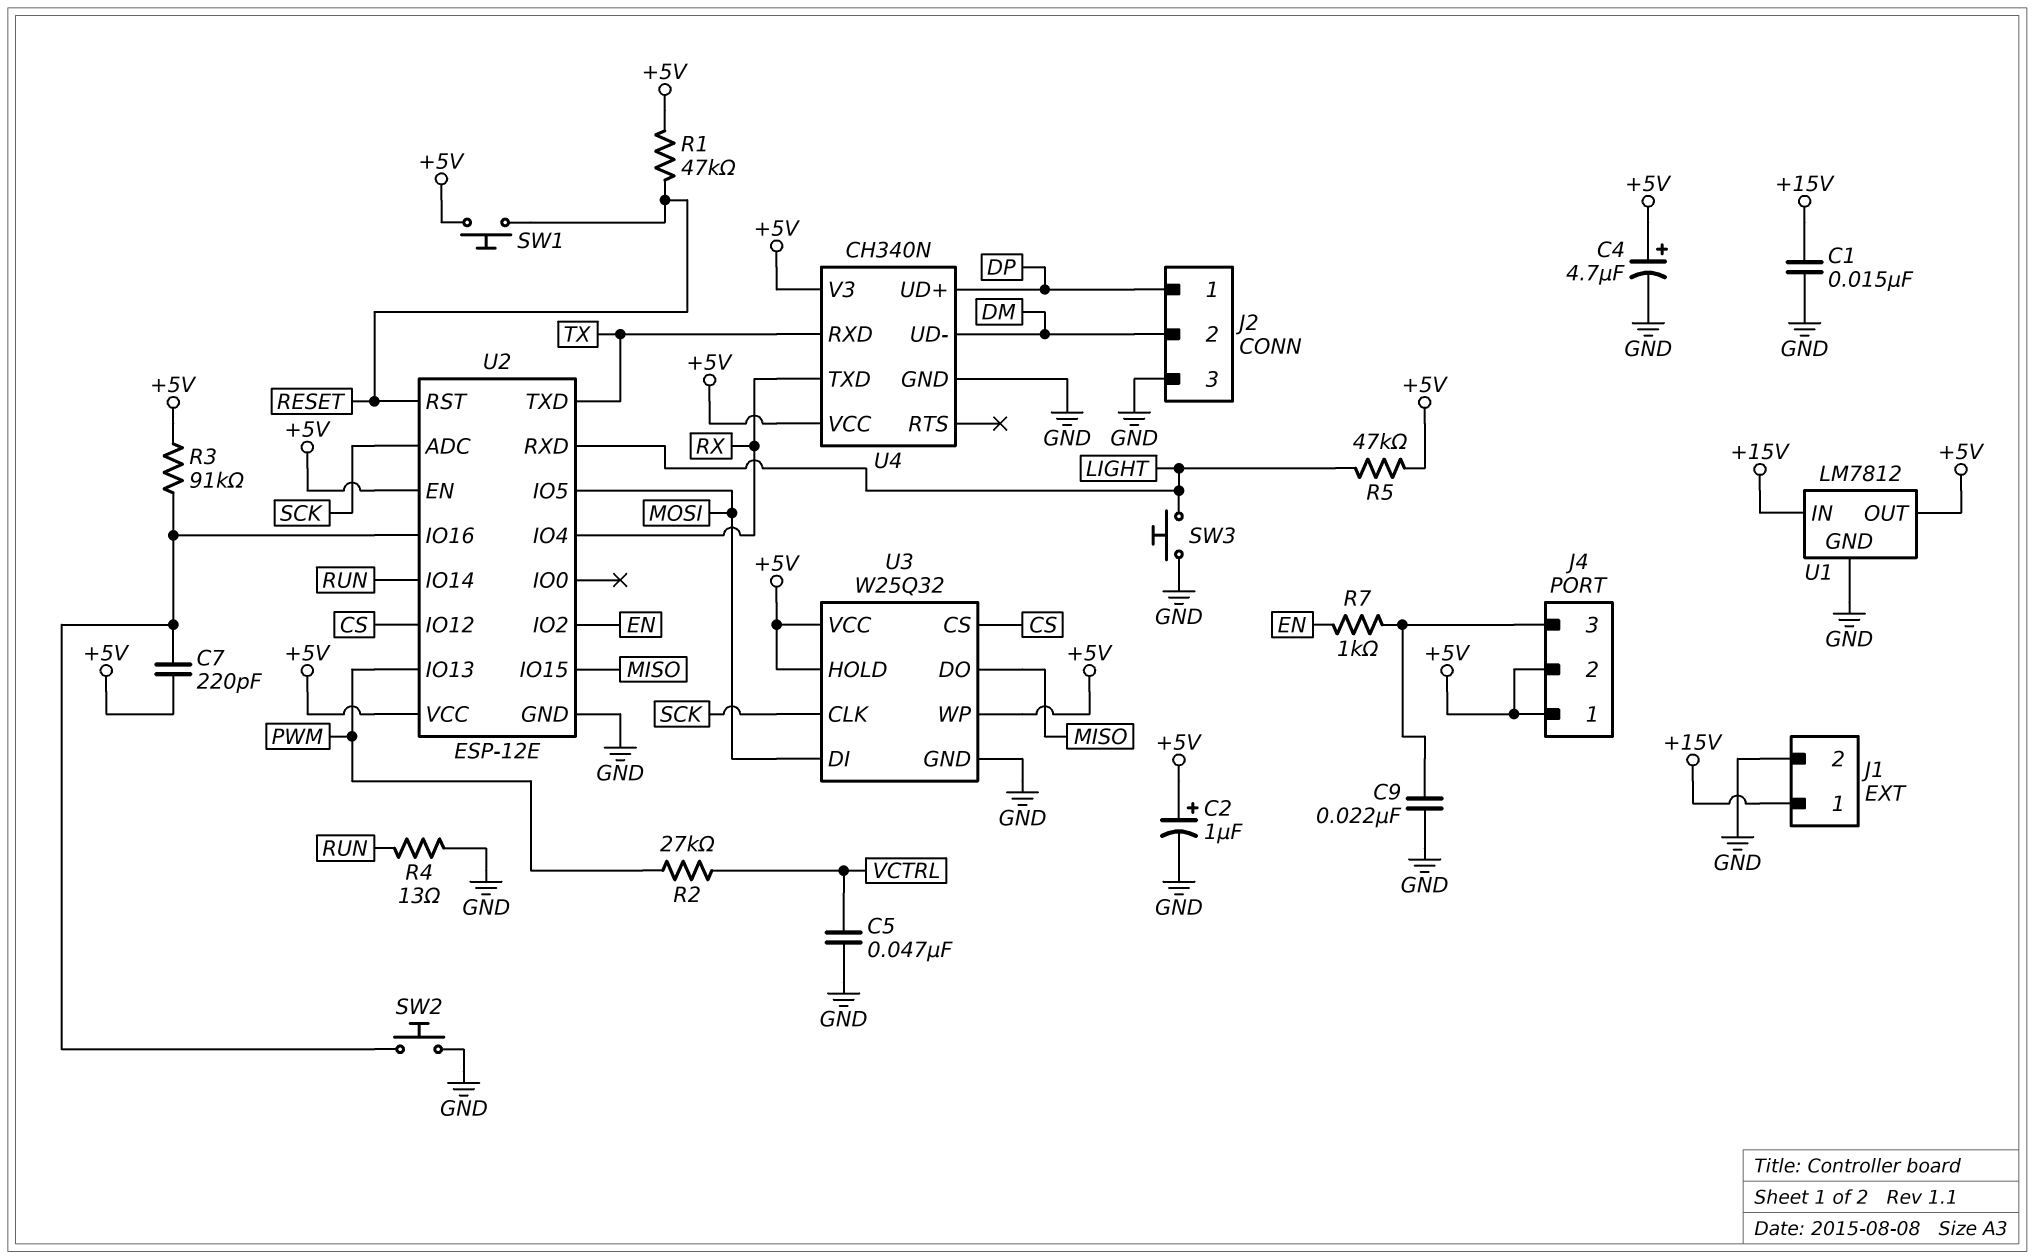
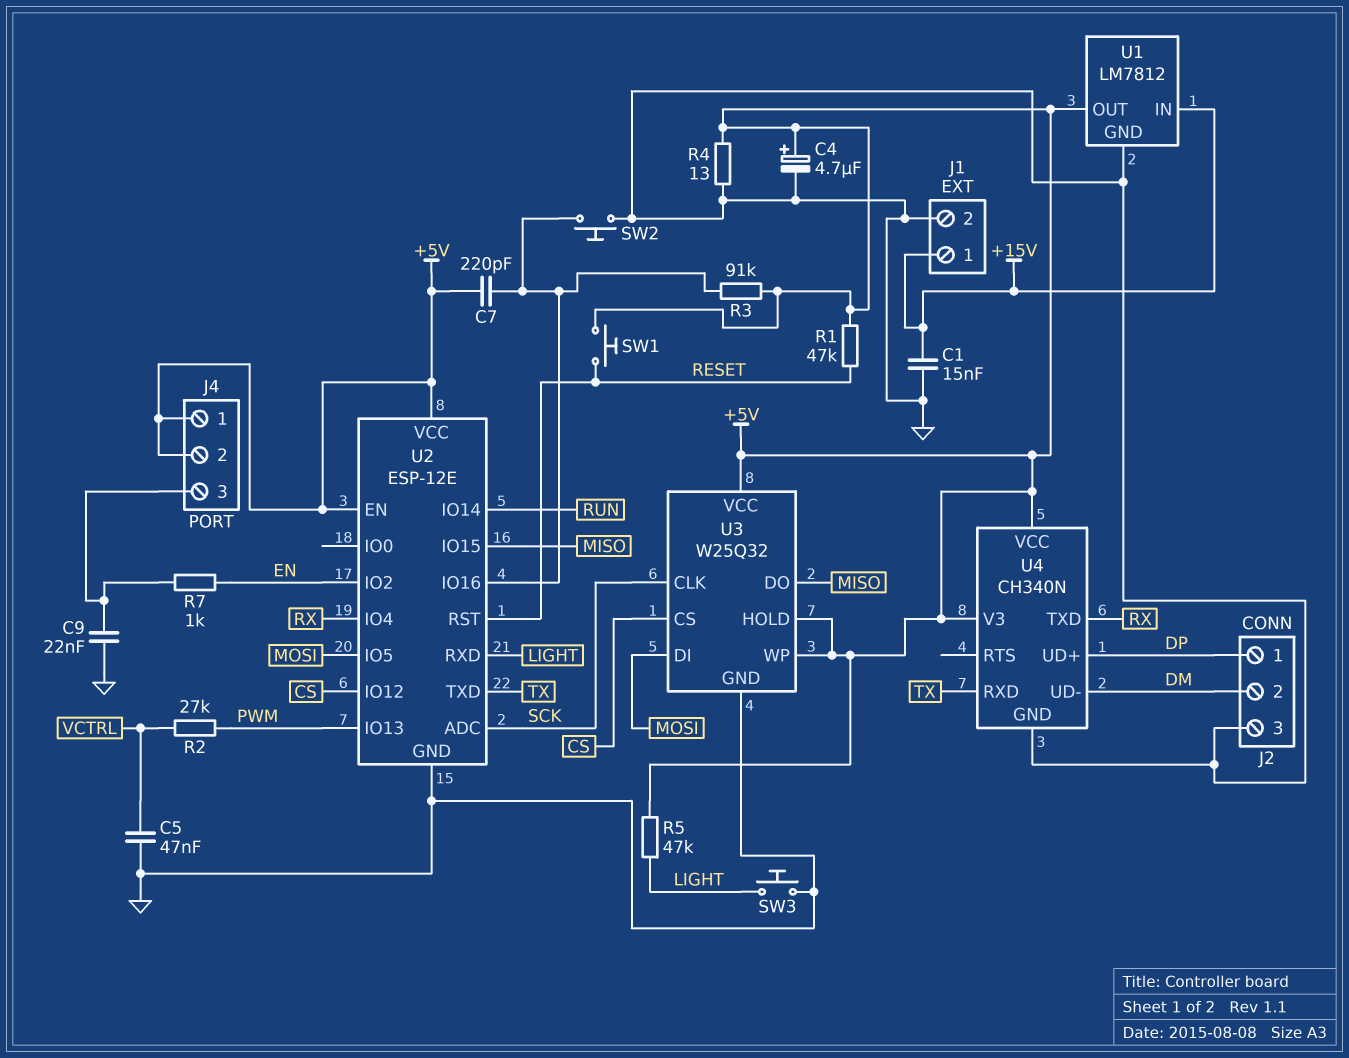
C2: 1uF (plus +5V, minus GND) -> none
R4: 13 (GND, RUN) -> 13 (+5V, GND)

